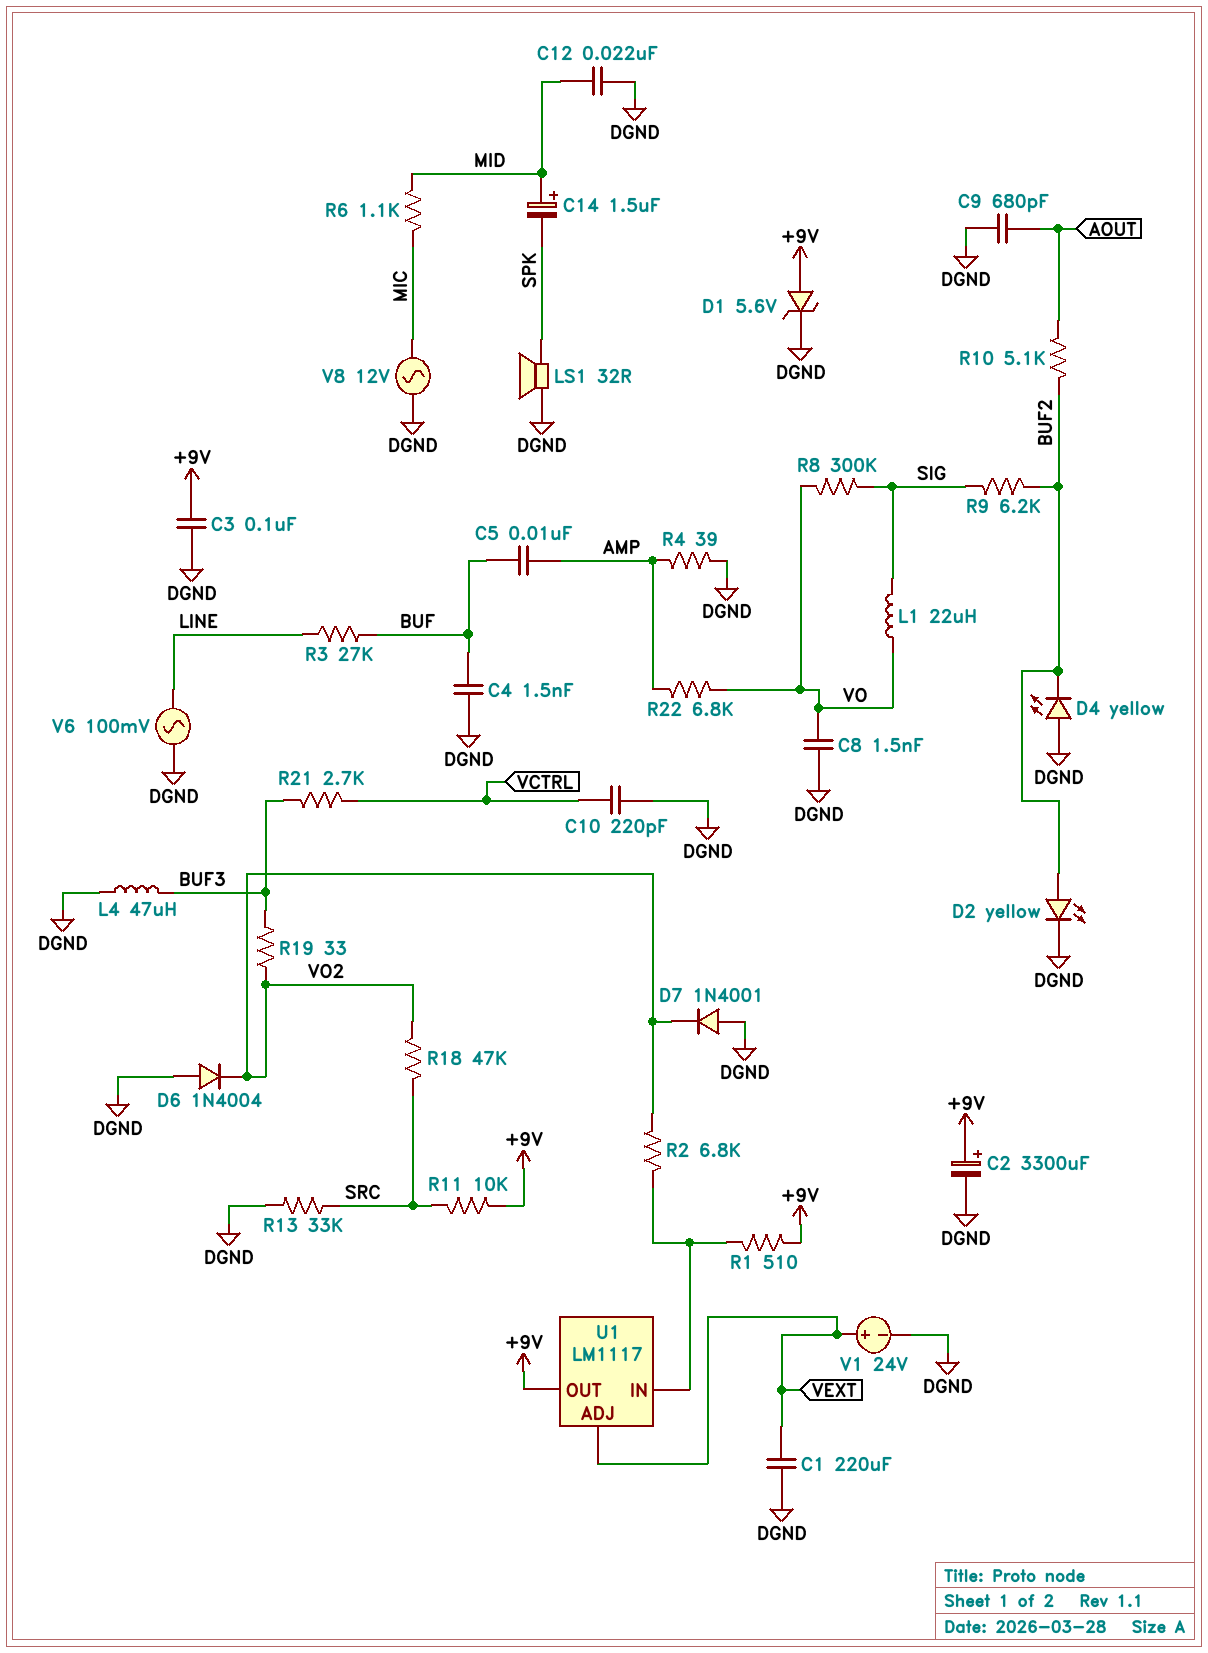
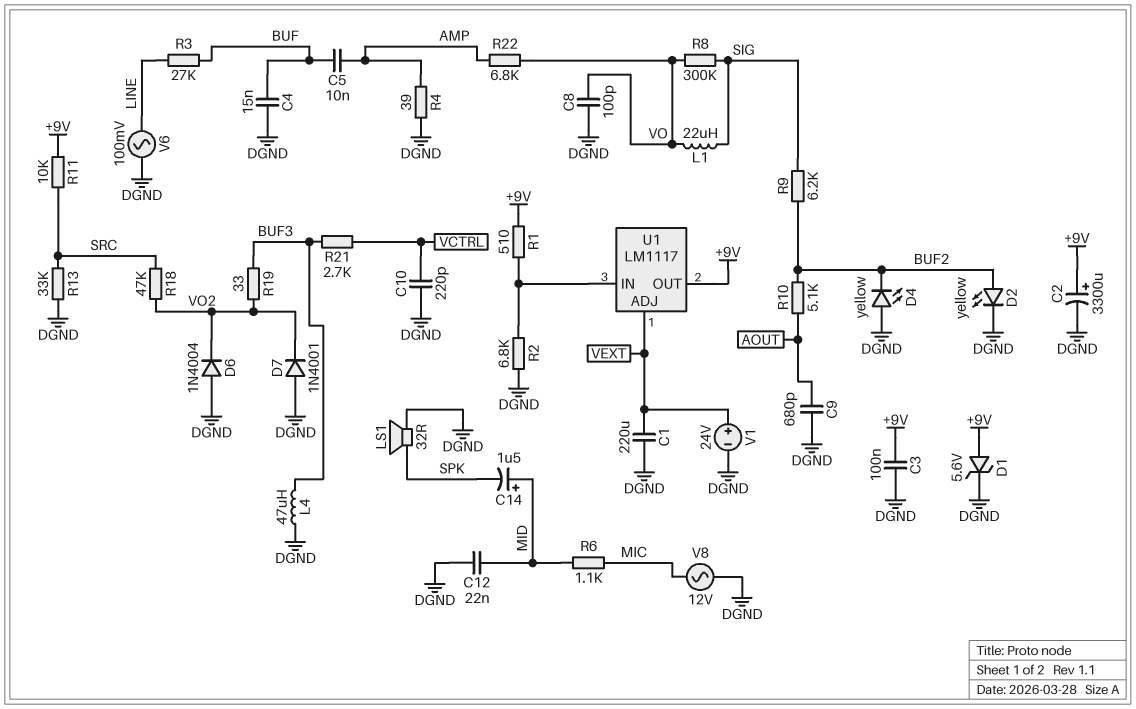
C4: 1.5nF (BUF, DGND) -> 15nF (BUF, DGND)
C8: 1.5nF (DGND, VO) -> 100pF (DGND, VO)
R2: 6.8k (U1/IN, VO2) -> 6.8k (DGND, U1/IN)

